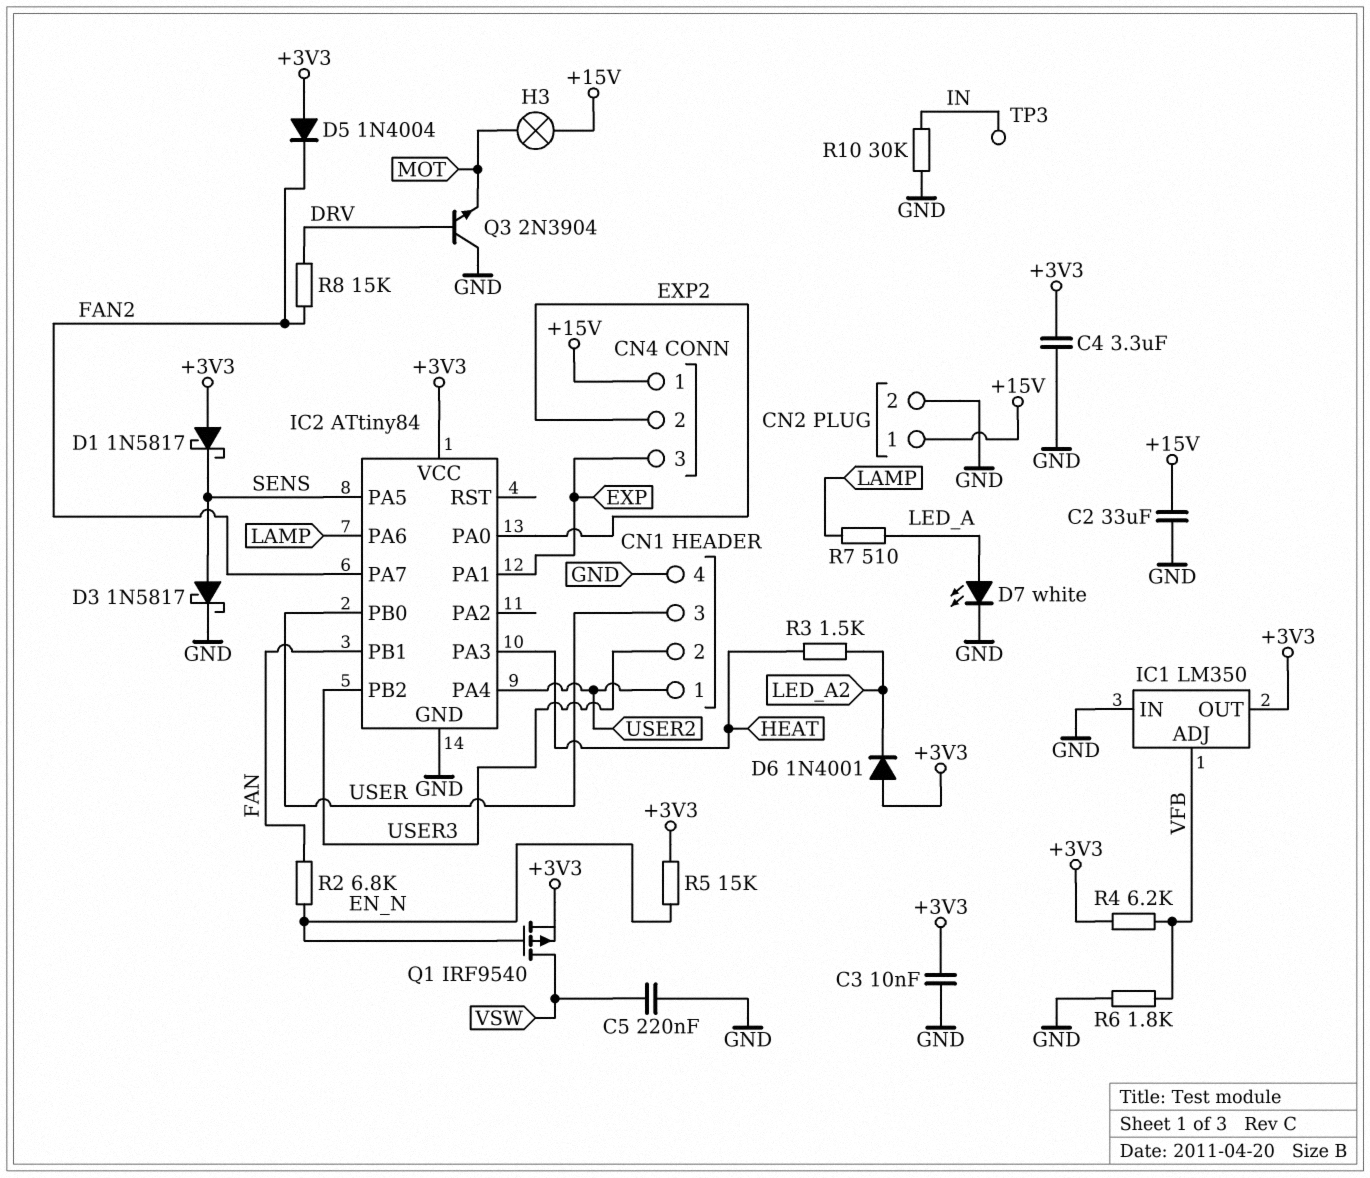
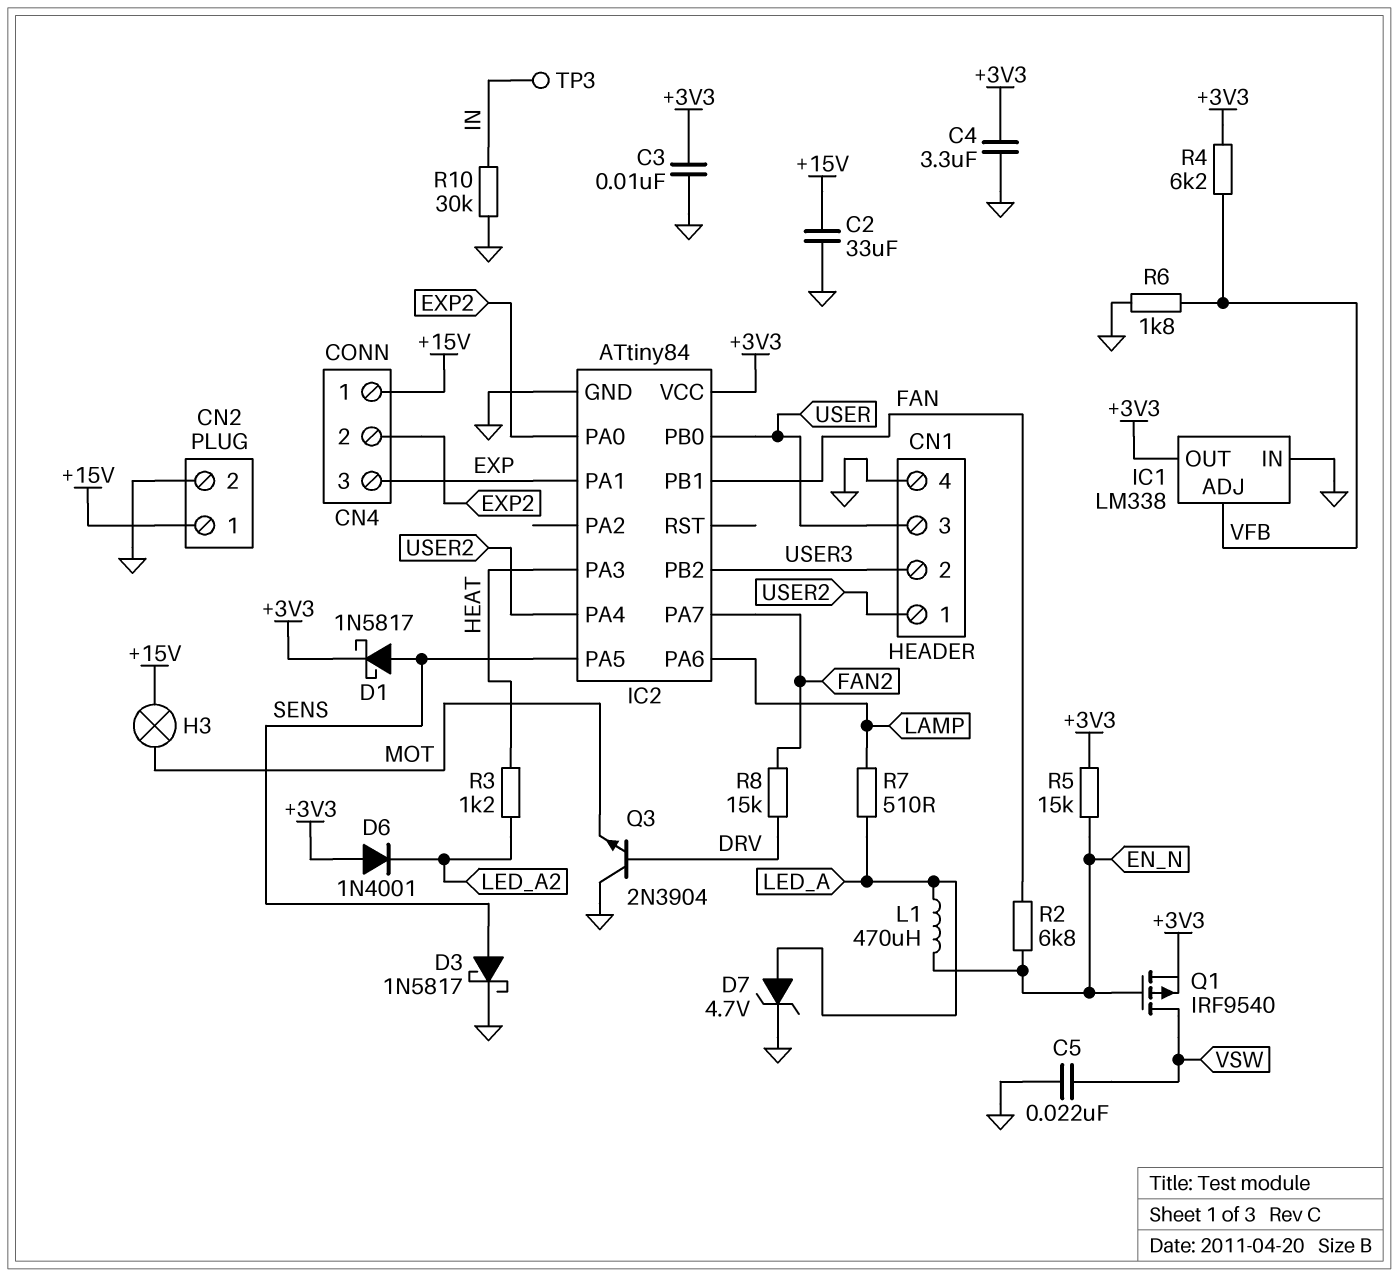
C5: 220nF (GND, VSW) -> 22nF (GND, VSW)
D1: schottky 1N5817 (A +3V3, K SENS) -> schottky 1N5817 (A SENS, K +3V3)
D5: diode 1N4004 (A +3V3, K FAN2) -> none
D7: LED white (A LED_A, K GND) -> zener 4.7V (A LED_A, K GND)
IC1: LM350 -> LM338
L1: none -> 470uH (EN_N, LED_A)
R3: 1.5k (HEAT, LED_A2) -> 1.2k (HEAT, LED_A2)

